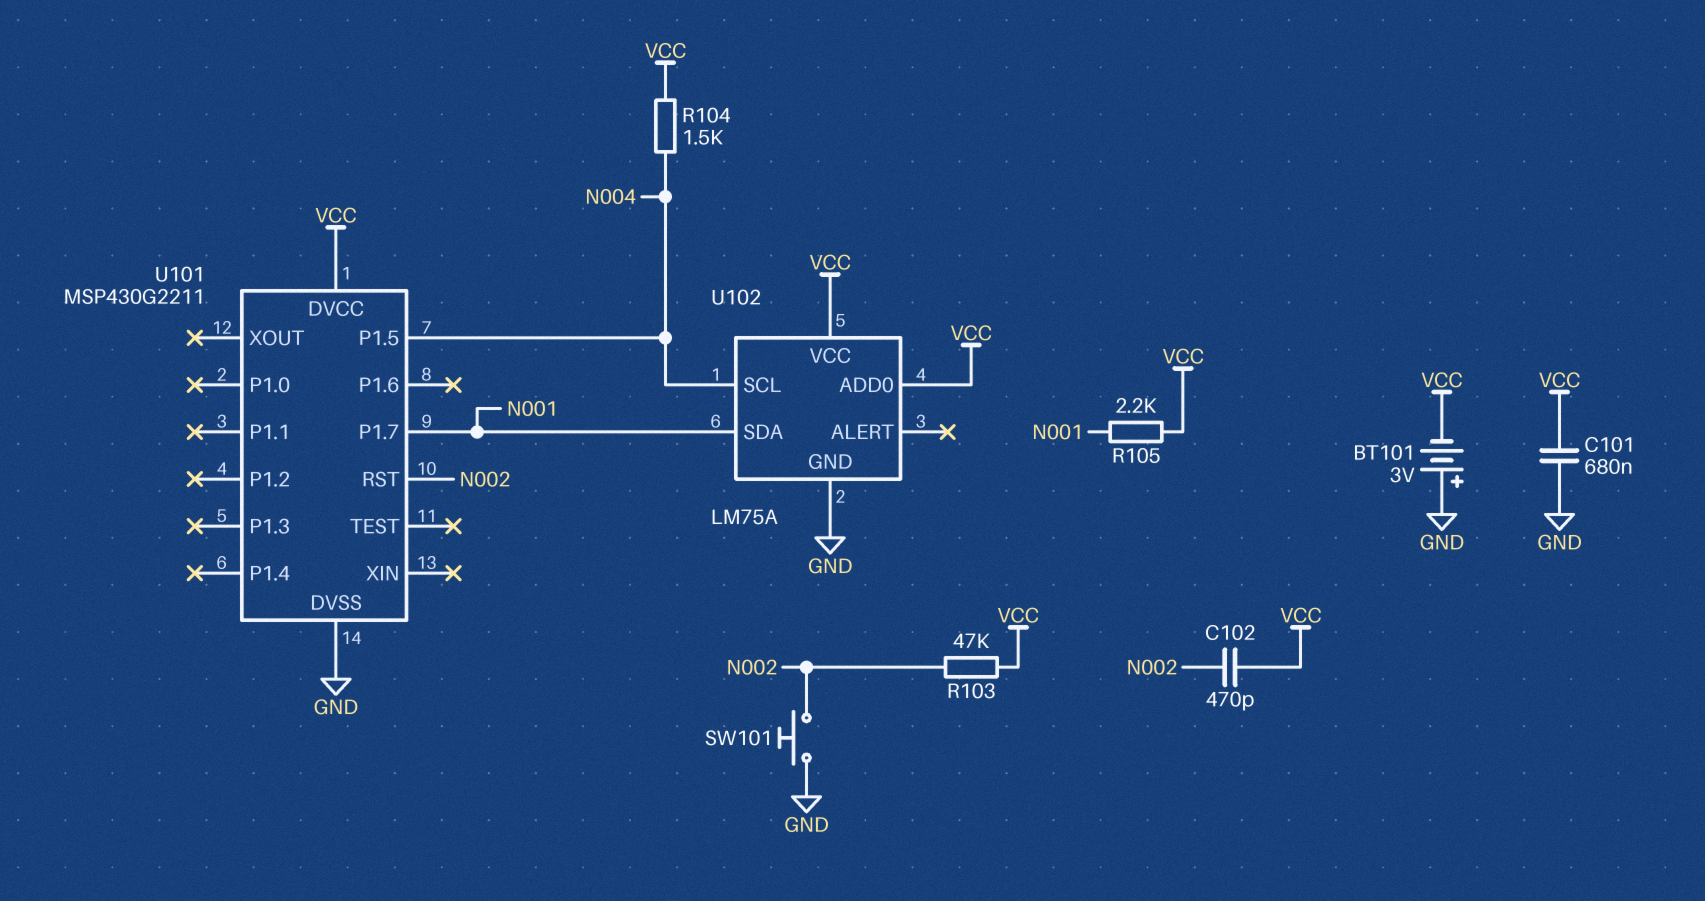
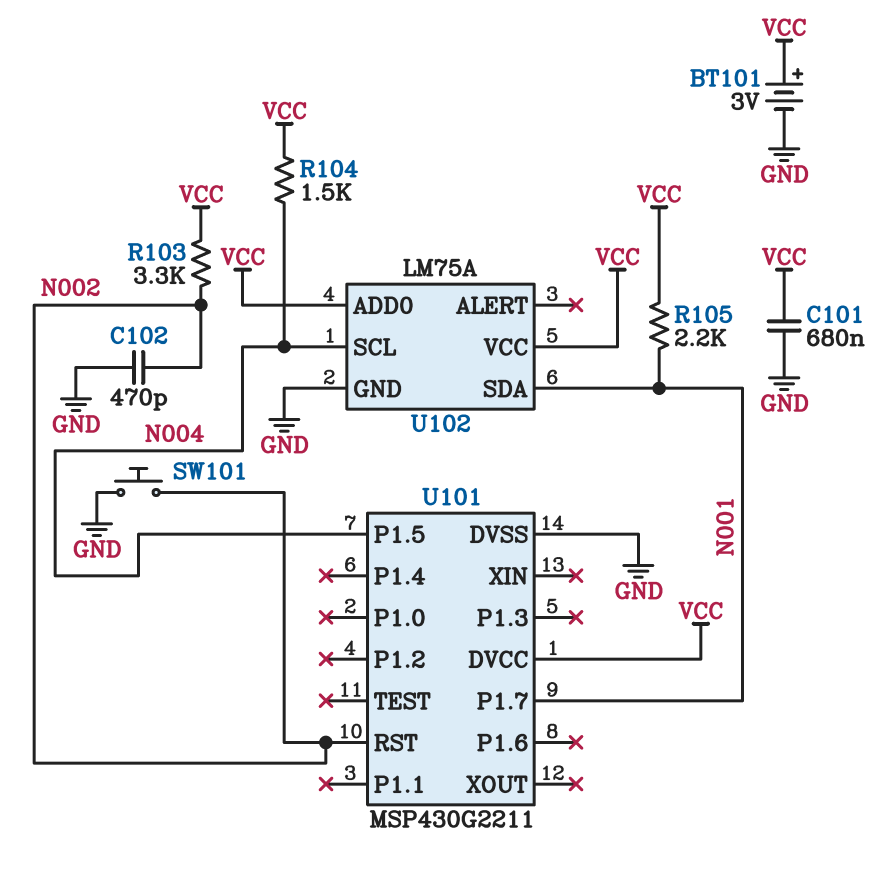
BT101: 3V (plus GND, minus VCC) -> 3V (plus VCC, minus GND)
C102: 470pF (N002, VCC) -> 470pF (GND, N002)
R103: 47k (N002, VCC) -> 3.3k (N002, VCC)

